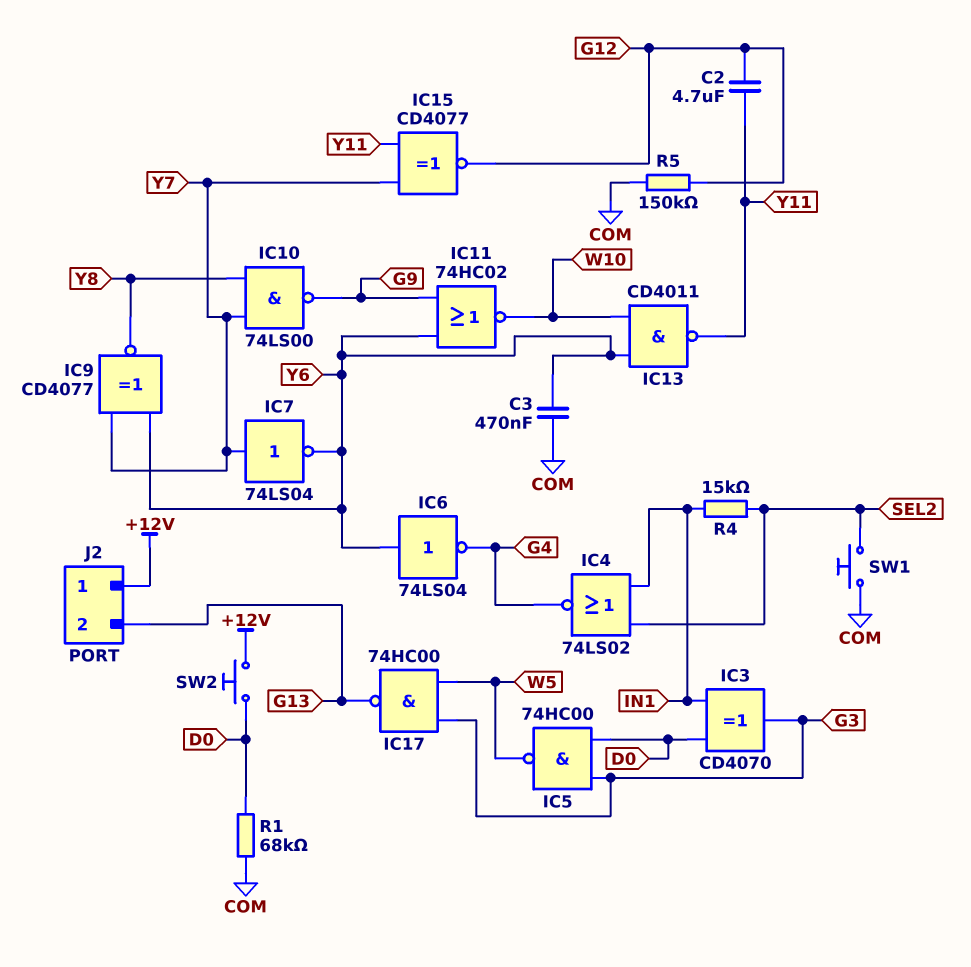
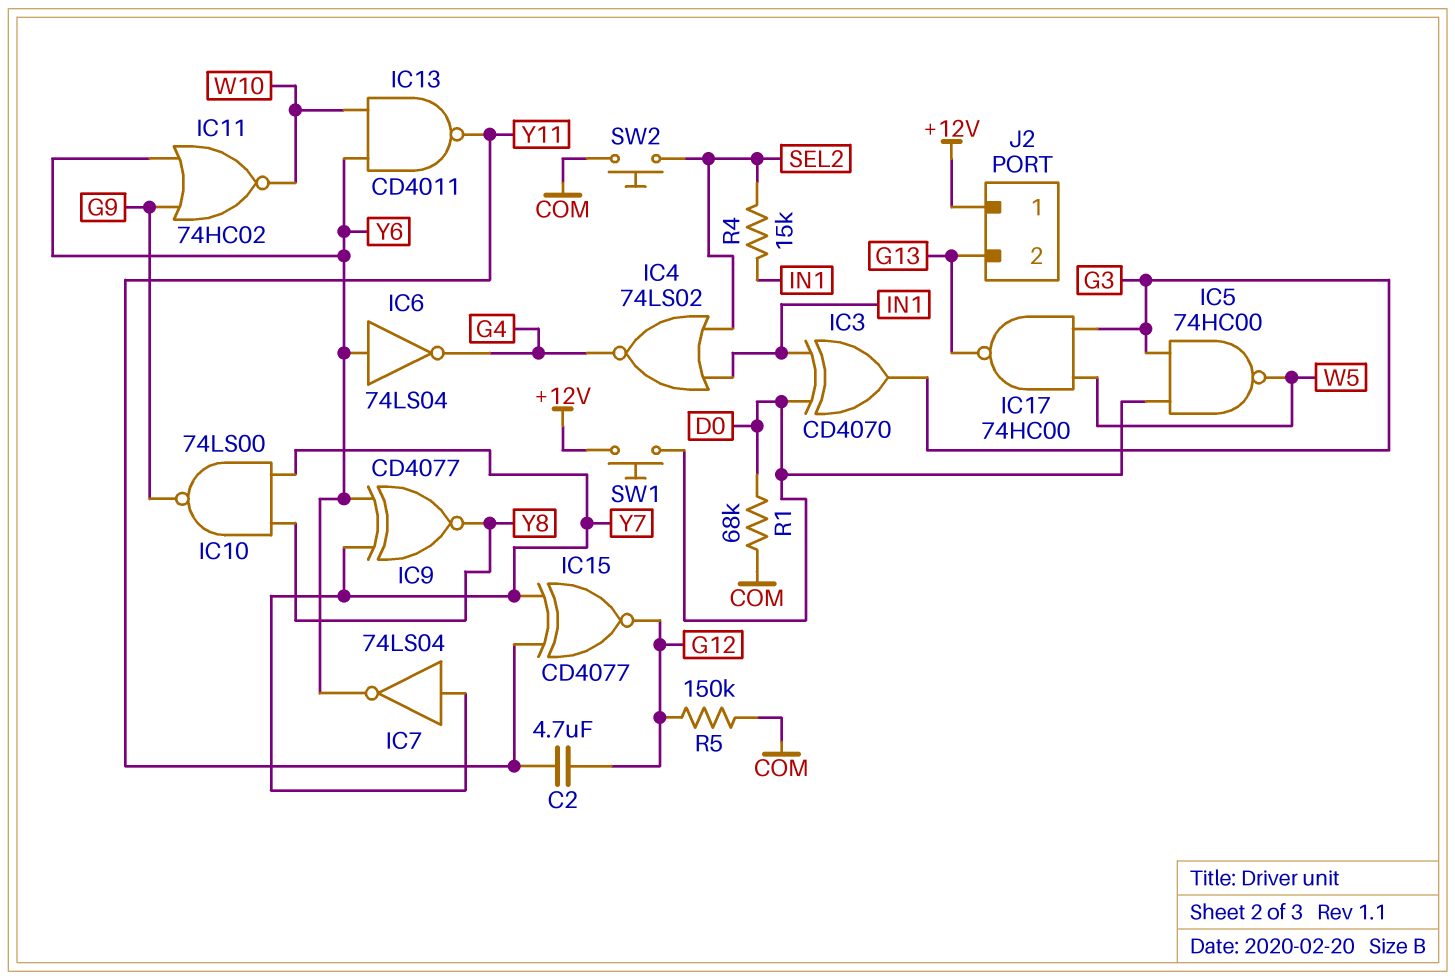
C3: 470nF (COM, Y6) -> none
SW1: button (COM, SEL2) -> button (+12V, D0)
SW2: button (+12V, D0) -> button (COM, SEL2)

